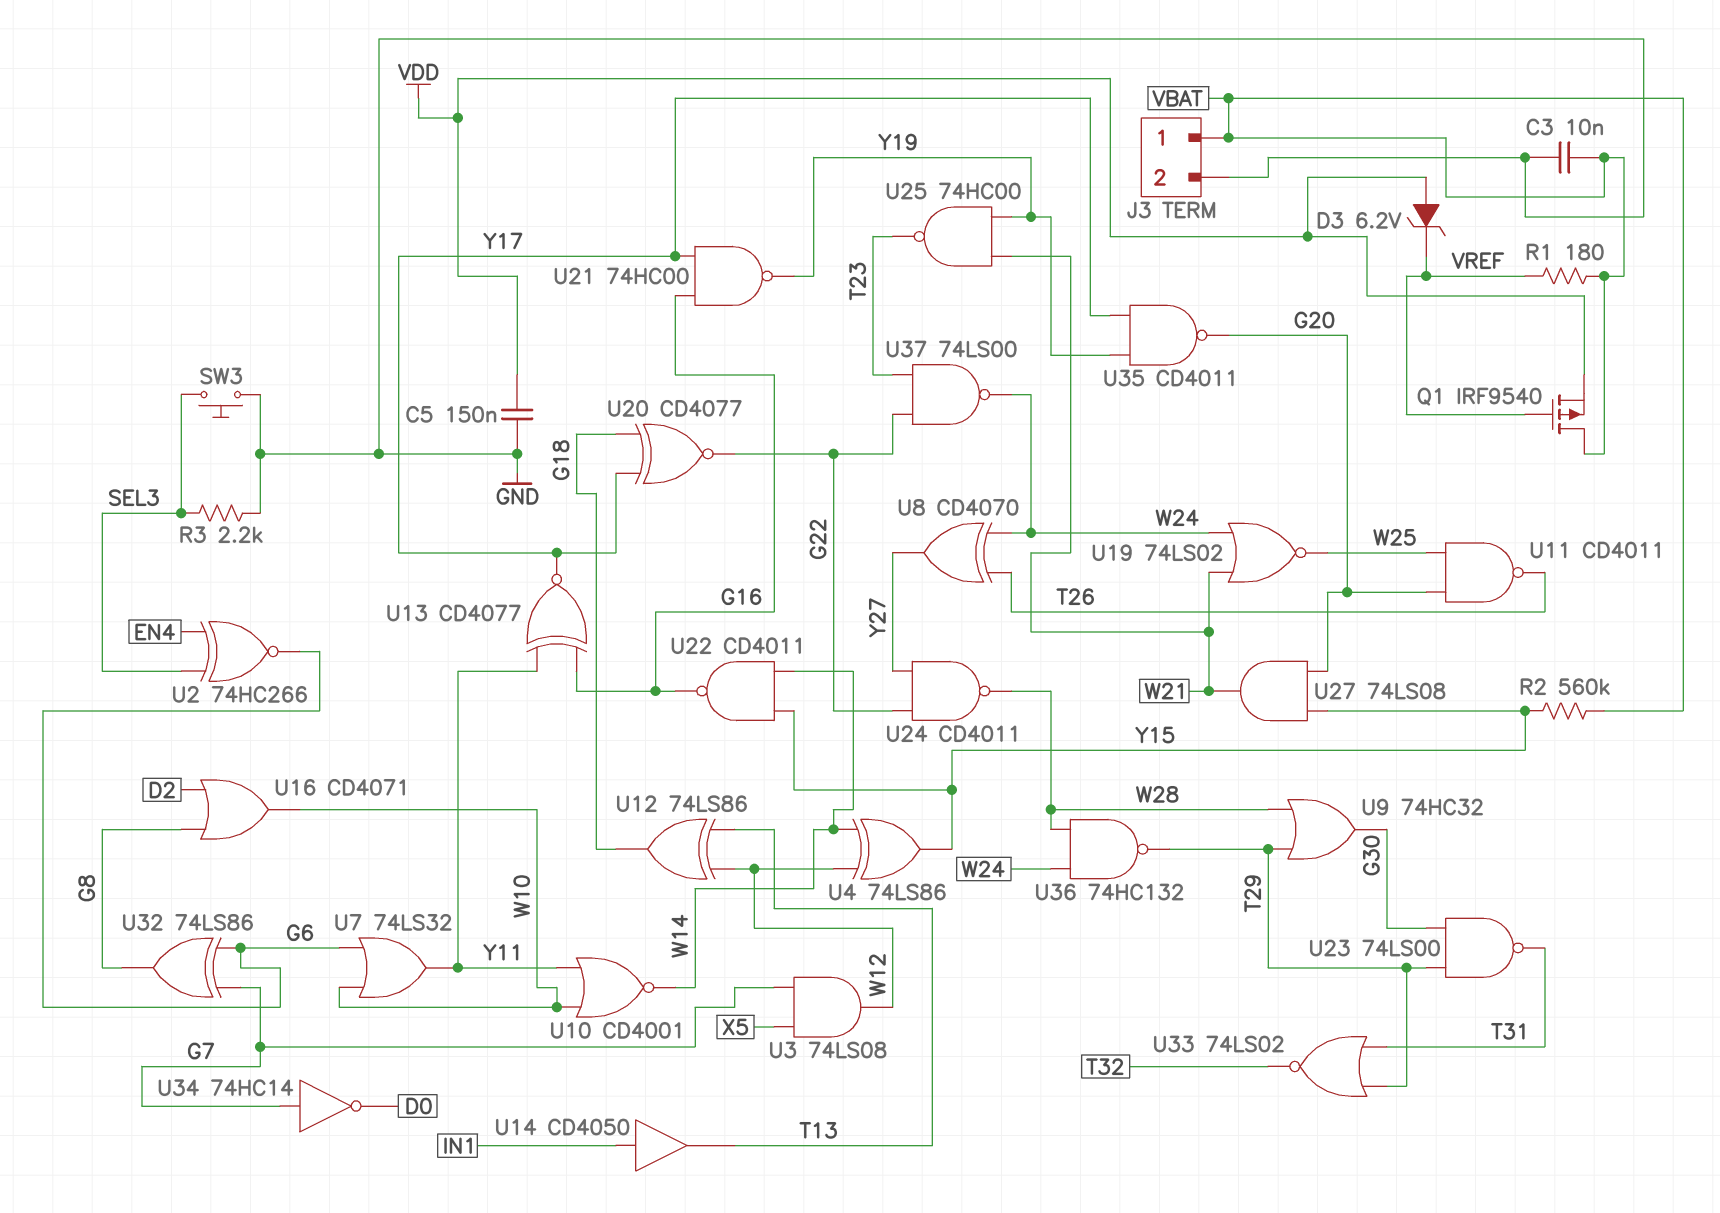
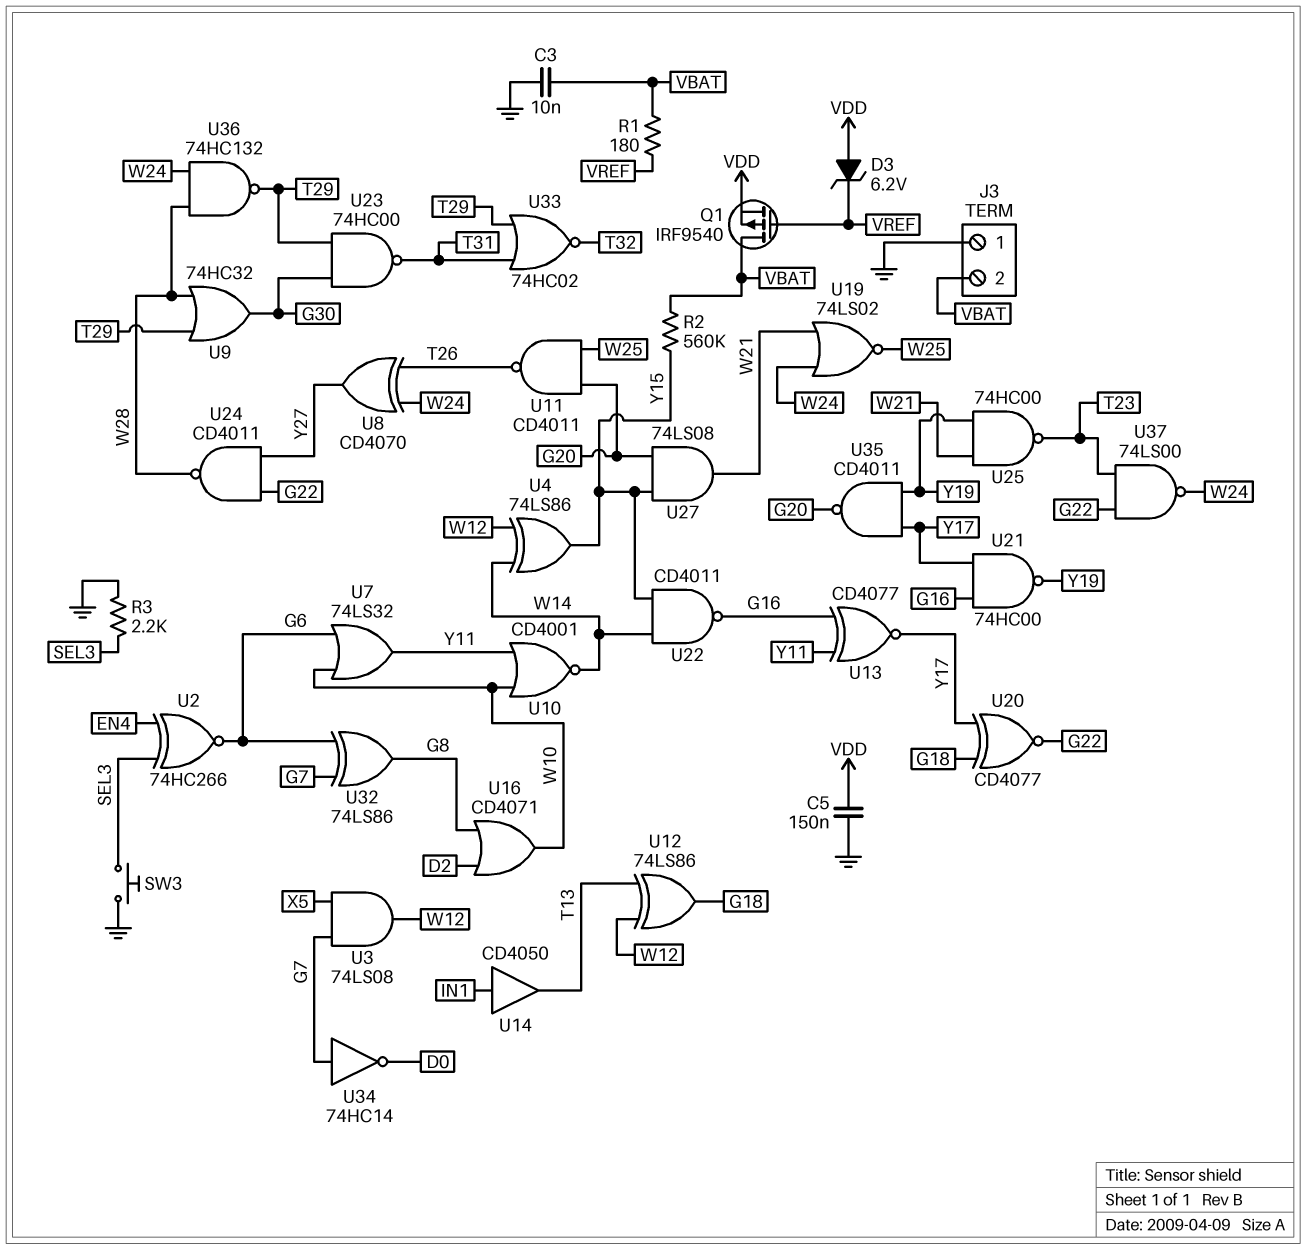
J3 pin 1: VBAT -> GND
J3 pin 2: GND -> VBAT
U23: NAND 74LS00 (in G30, in T29, out T31) -> NAND 74HC00 (in G30, in T29, out T31)
U33: NOR 74LS02 (in T29, in T31, out T32) -> NOR 74HC02 (in T29, in T31, out T32)

